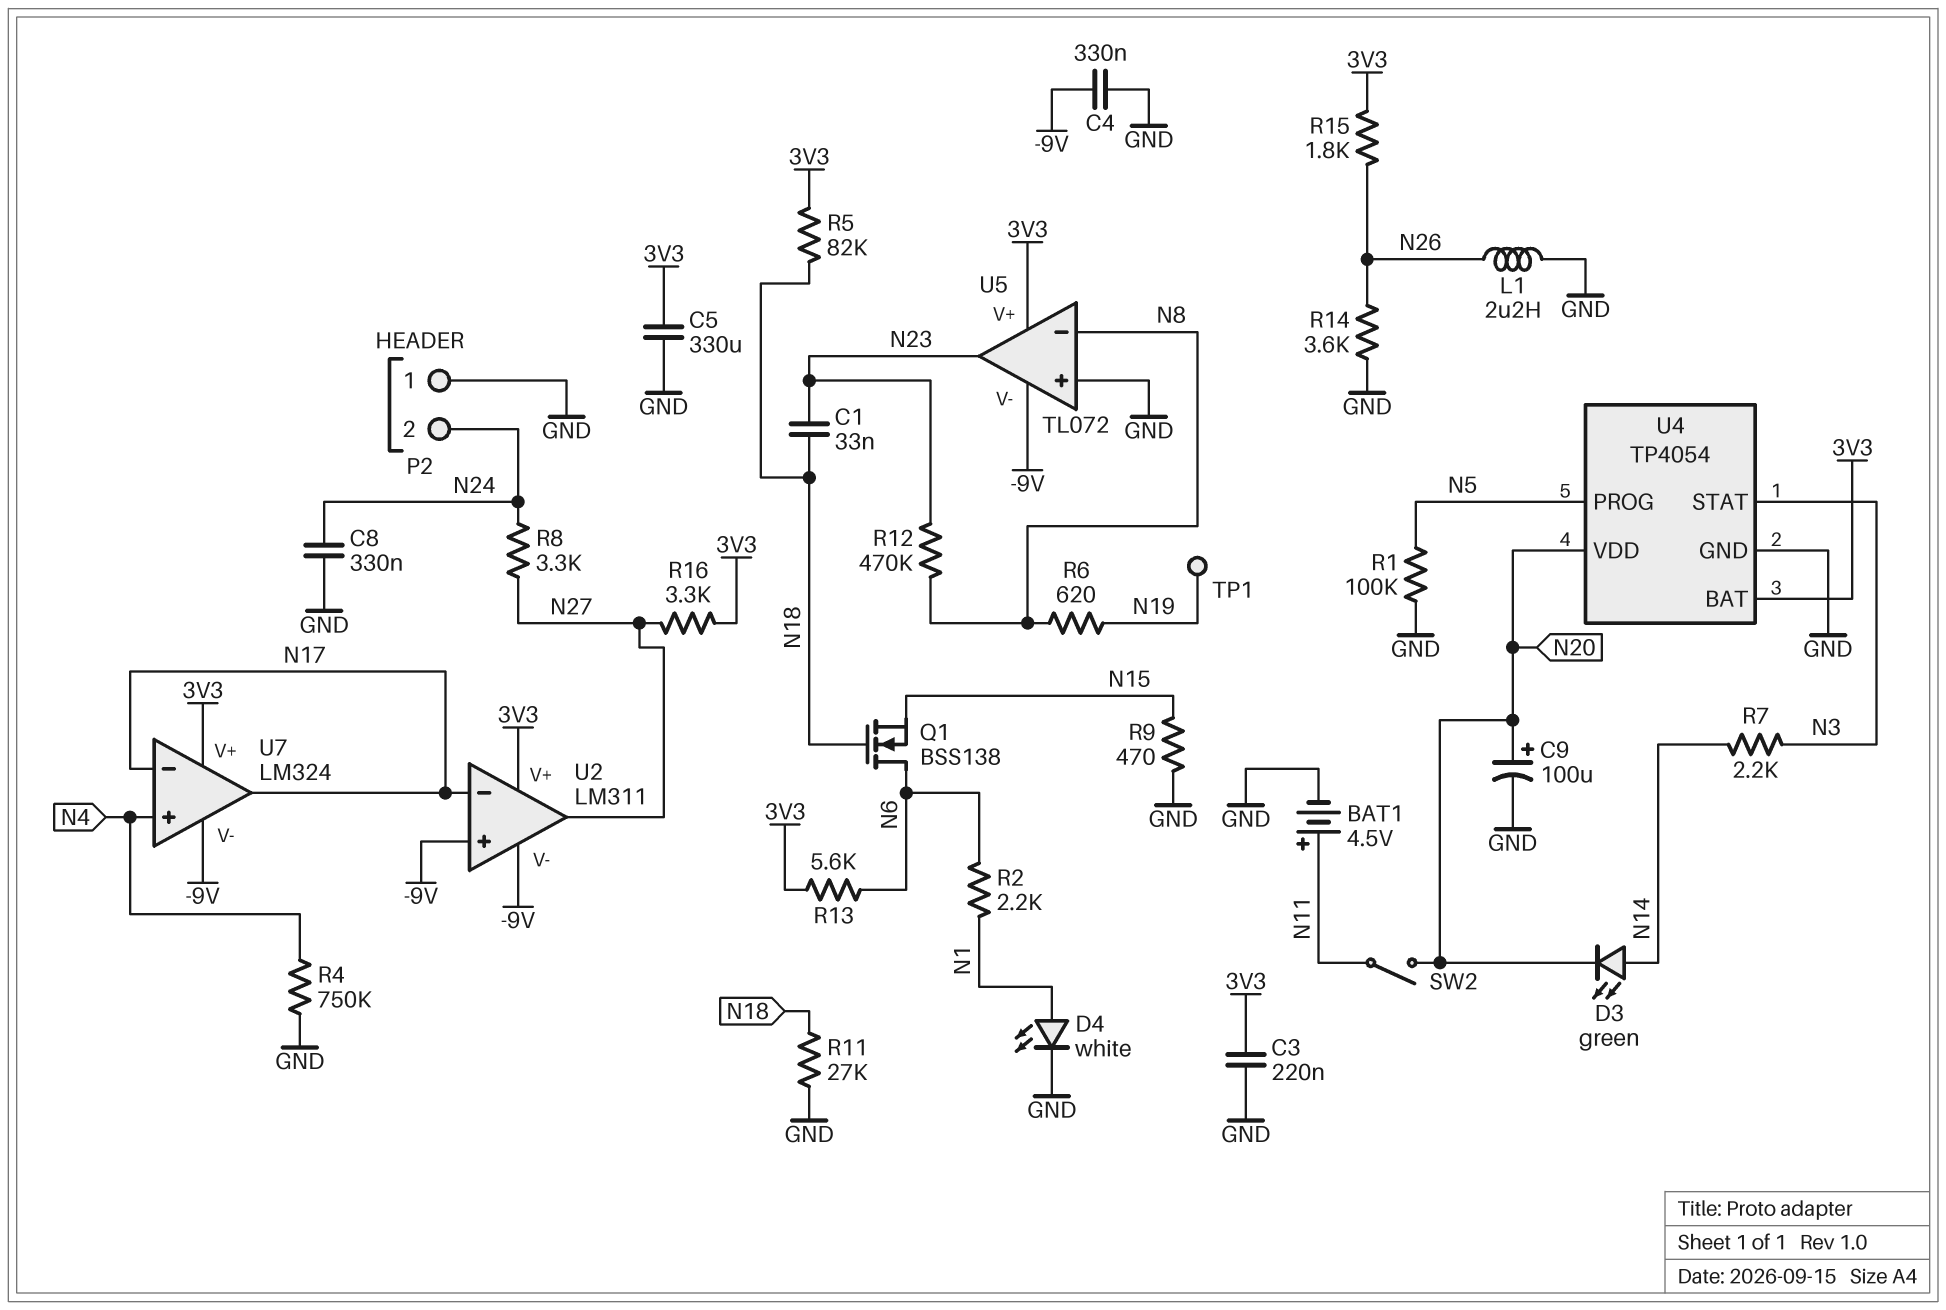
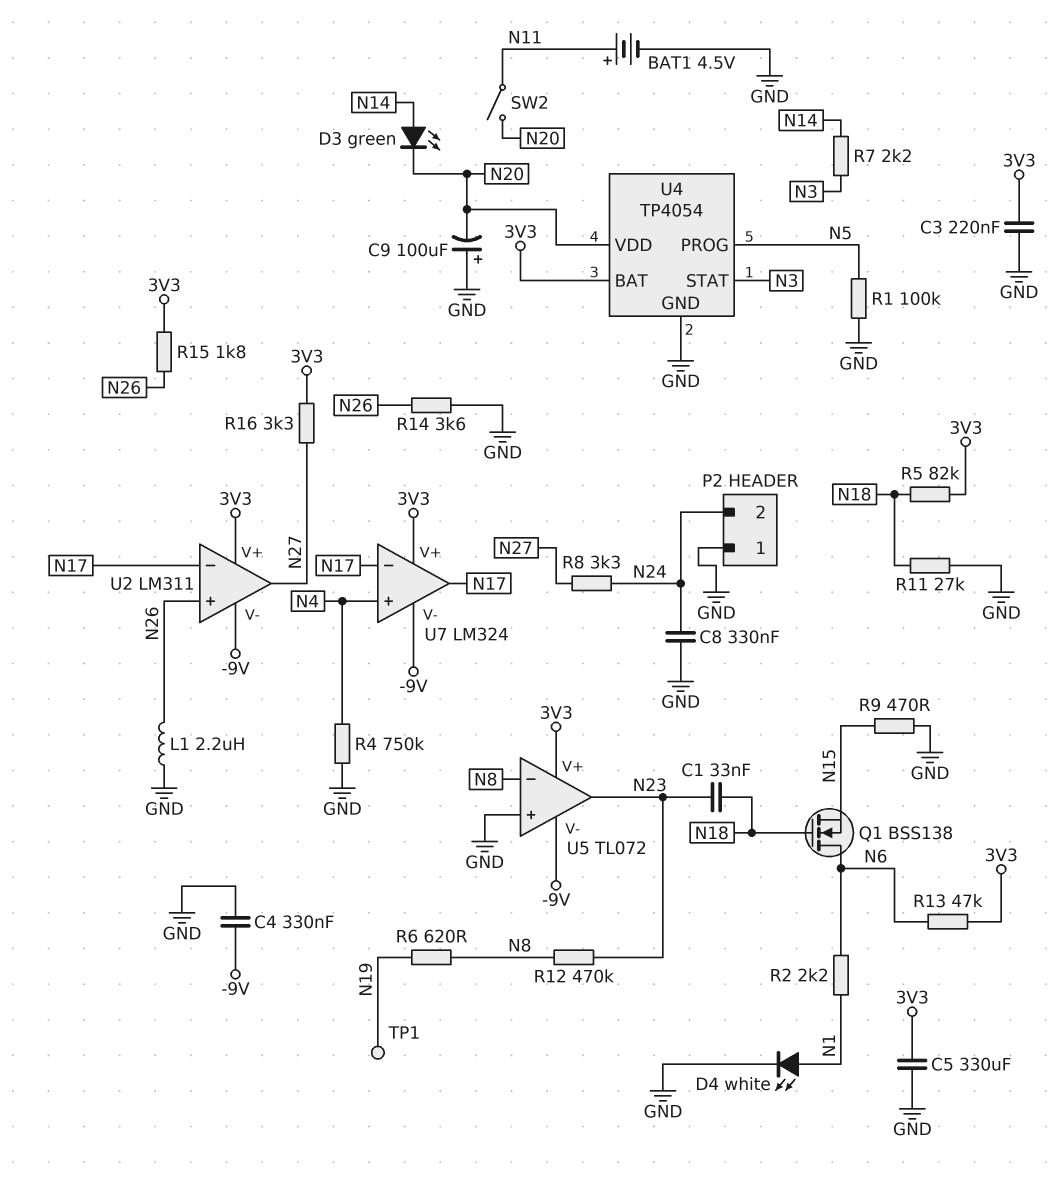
C9: 100uF (plus N20, minus GND) -> 100uF (plus GND, minus N20)
R13: 5.6k (3V3, N6) -> 47k (3V3, N6)
U2 pin in+: -9V -> N26

